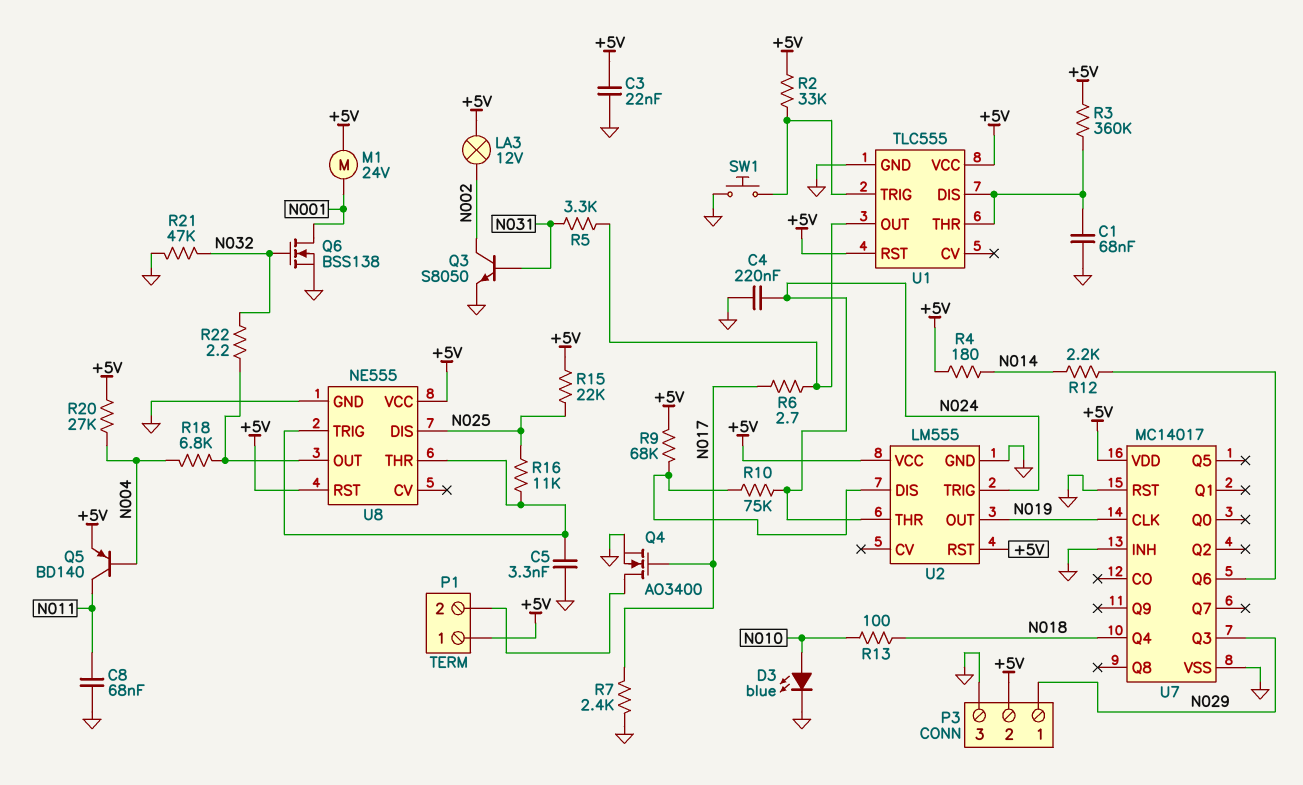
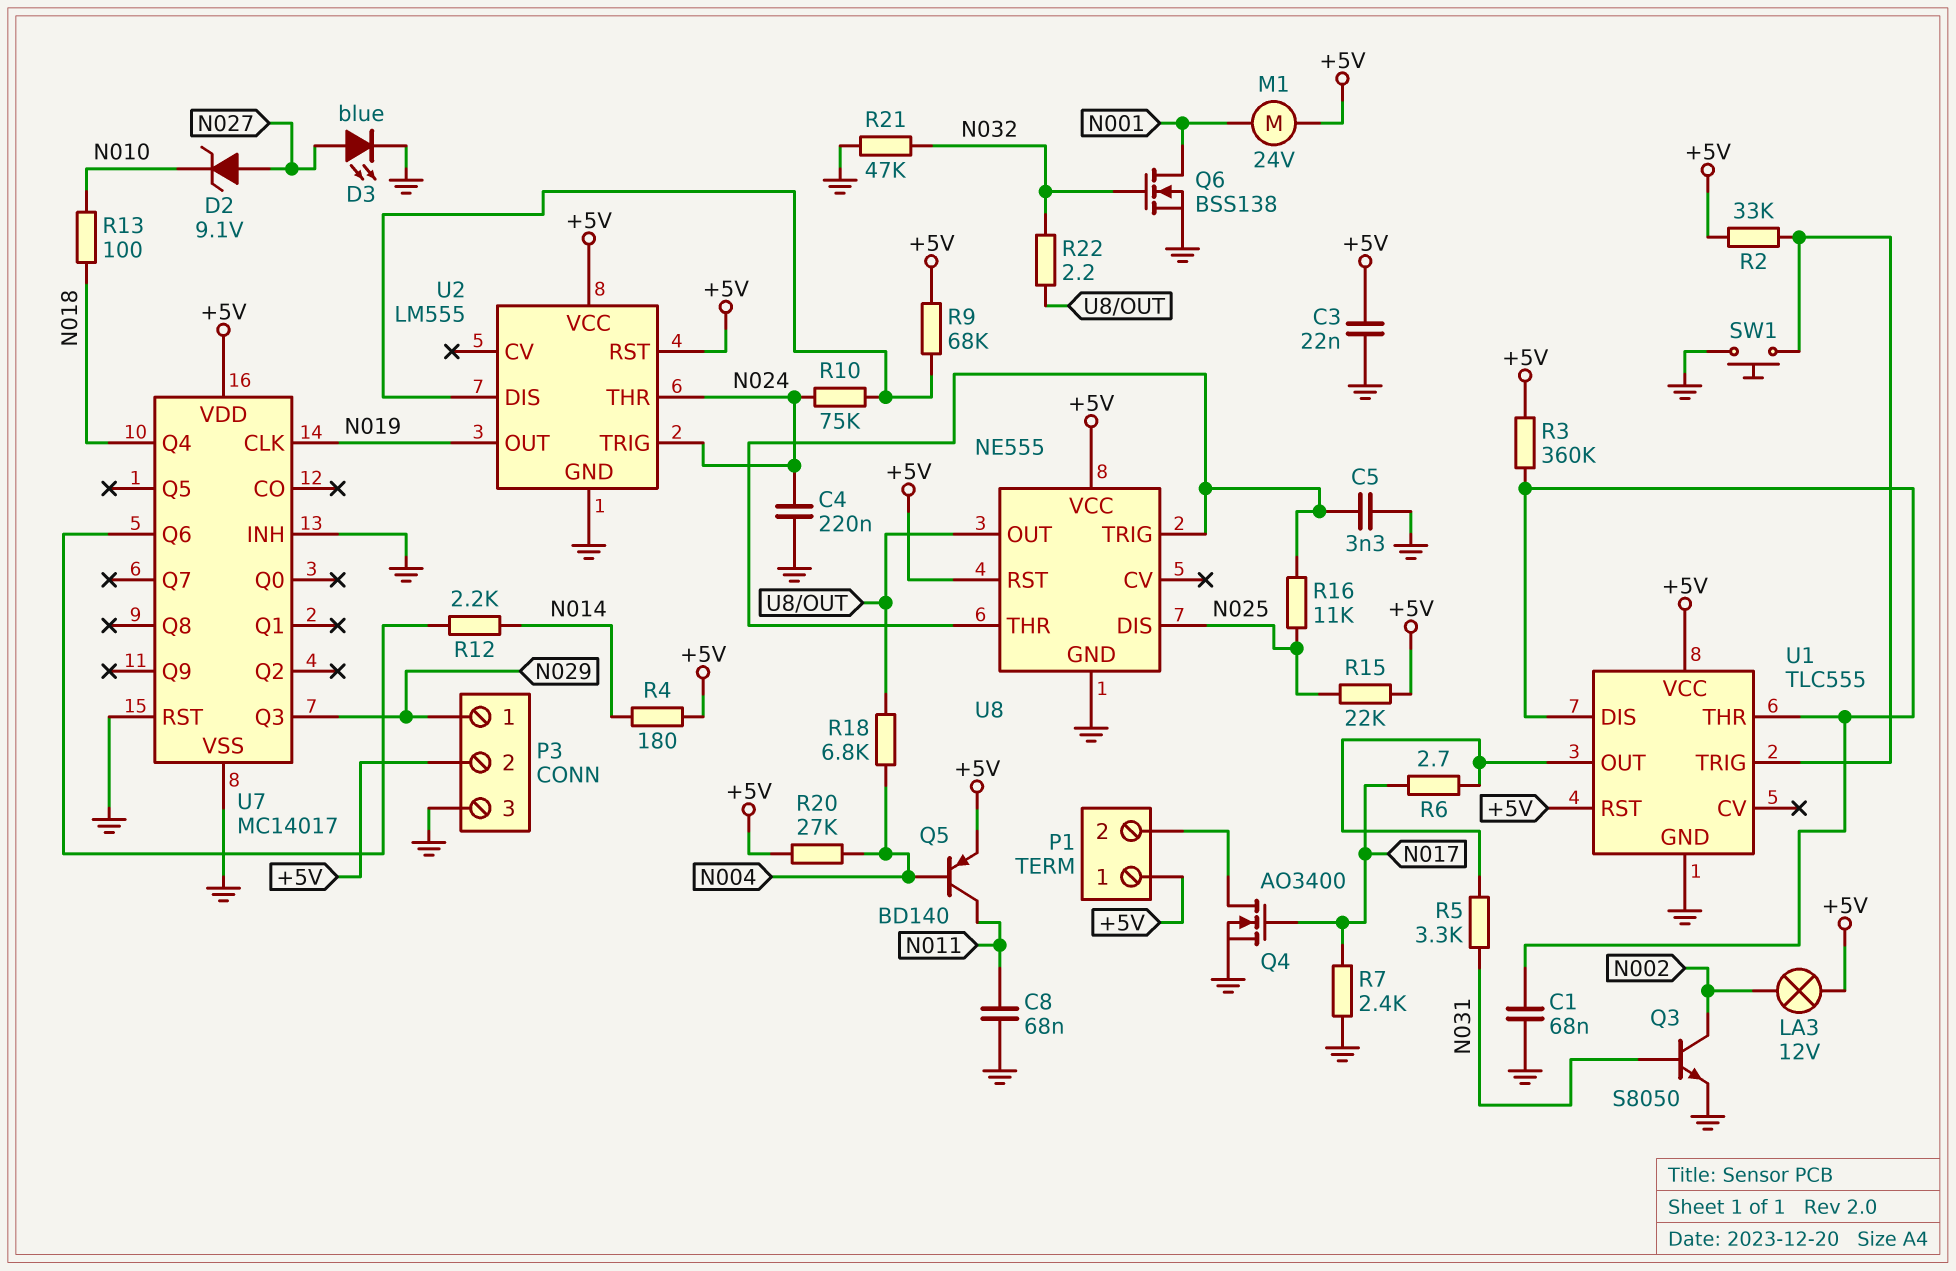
D2: none -> zener 9.1V (A N027, K N010)
D3: LED blue (A N010, K GND) -> LED blue (A N027, K GND)

